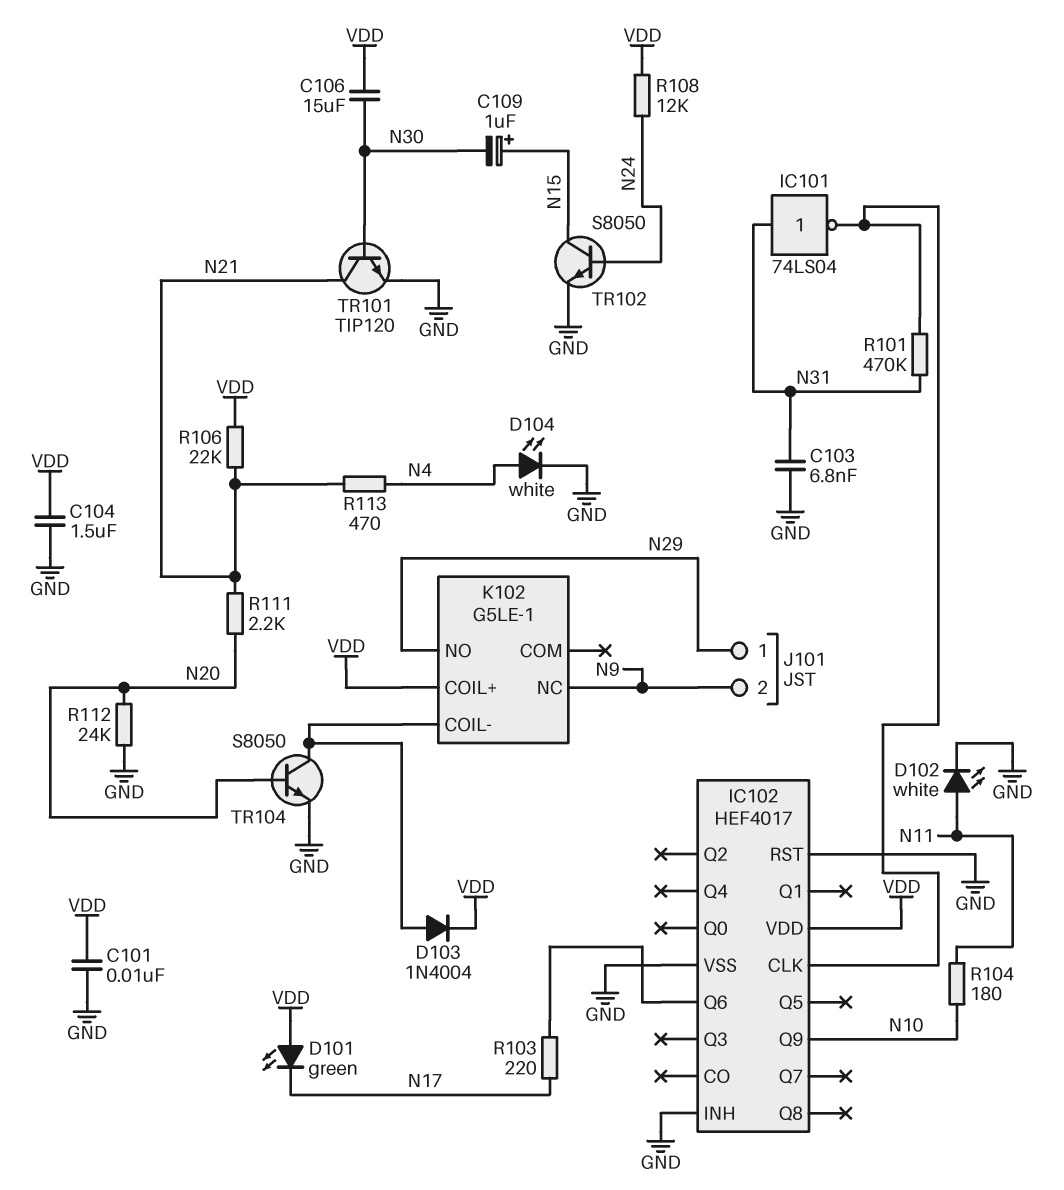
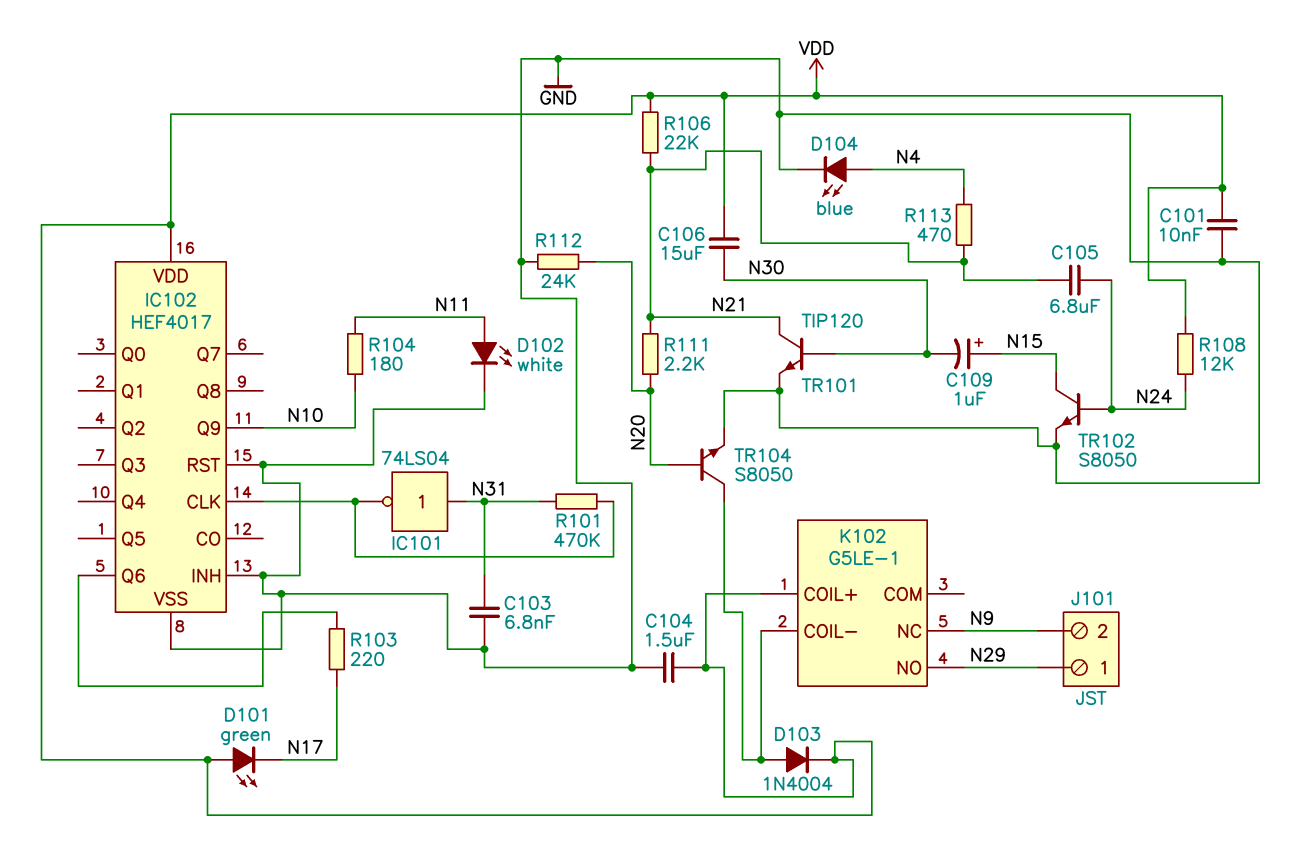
C105: none -> 6.8uF (N21, N24)
D104: LED white (A N4, K GND) -> LED blue (A N4, K GND)

